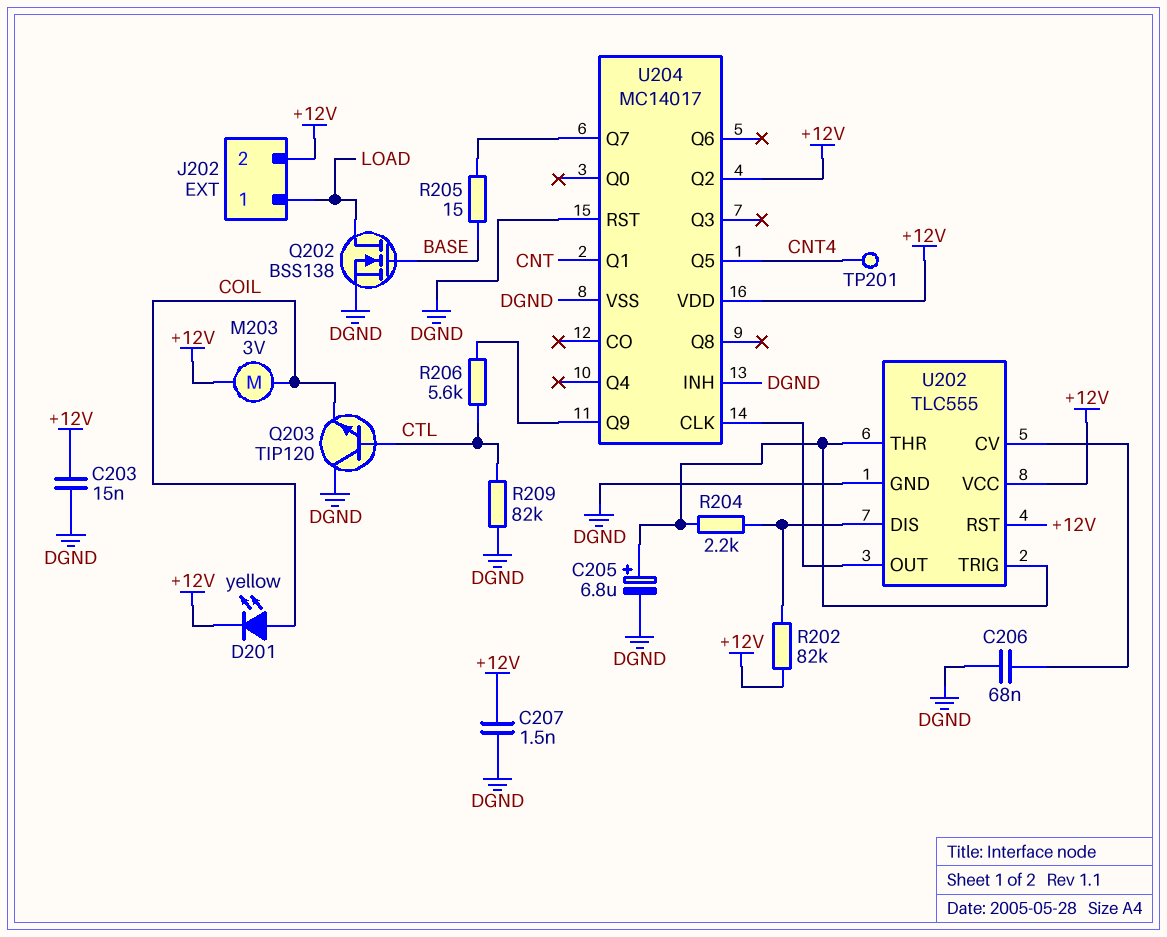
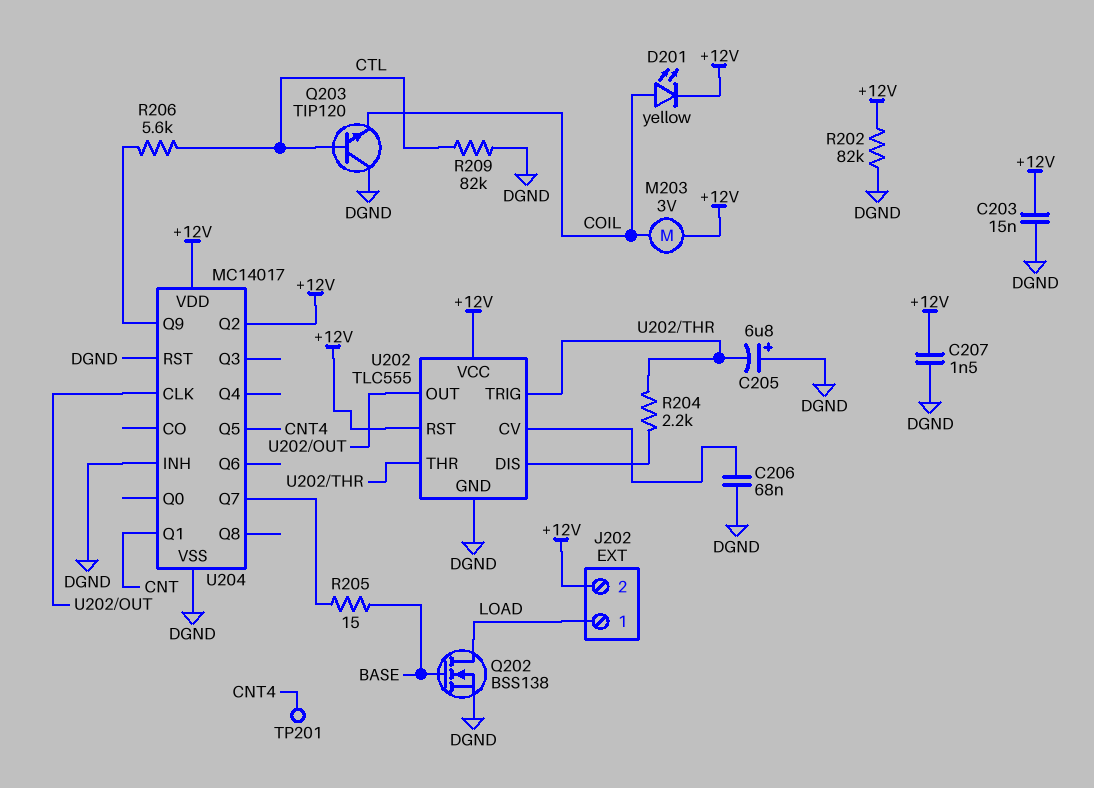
C205: 6.8uF (plus U202/THR, minus DGND) -> 6.8uF (plus DGND, minus U202/THR)
R202: 82k (+12V, U202/DIS) -> 82k (+12V, DGND)

